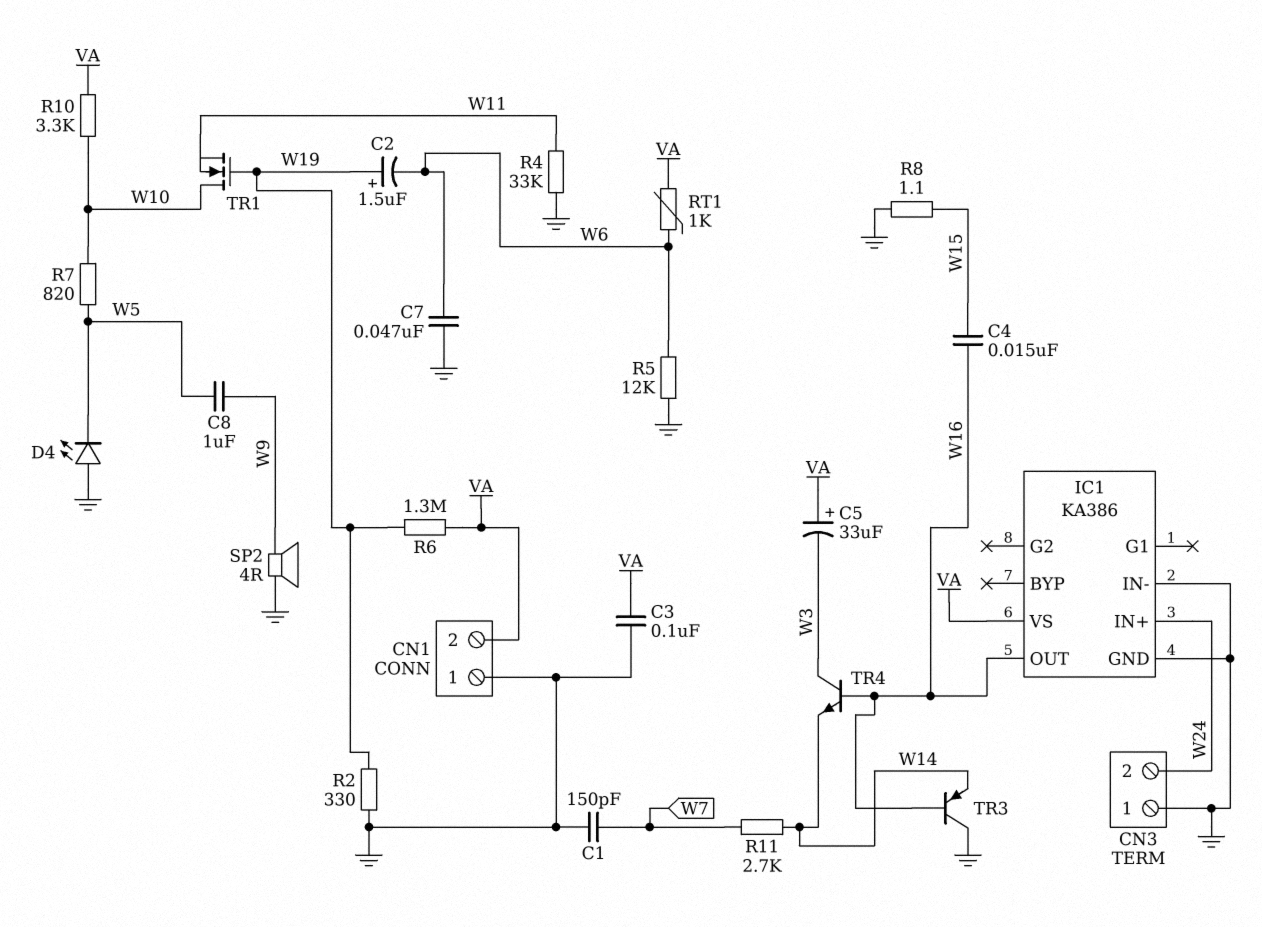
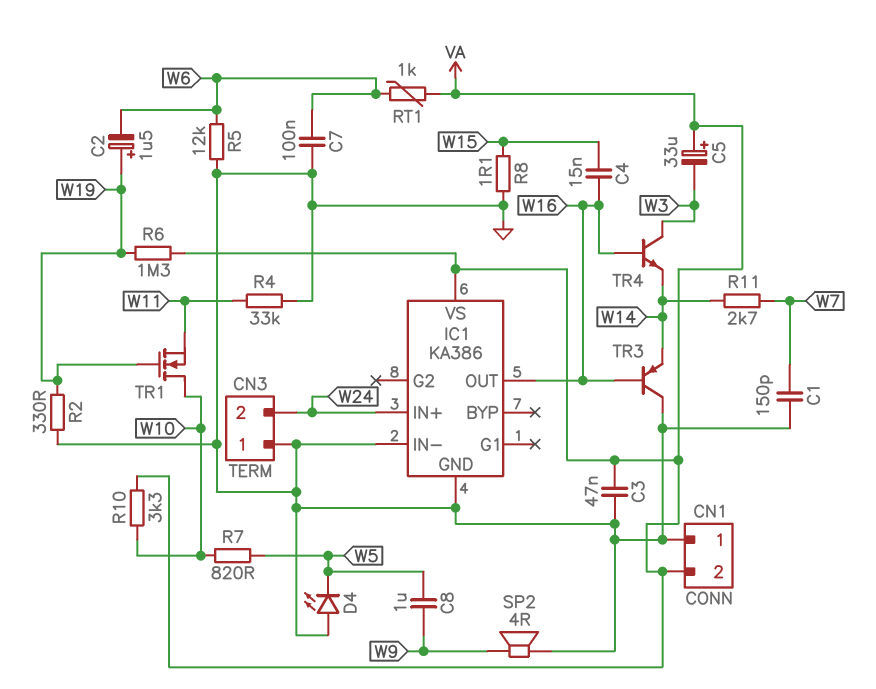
C3: 100nF (GND, VA) -> 47nF (GND, VA)
C7: 47nF (GND, W6) -> 100nF (GND, W6)

